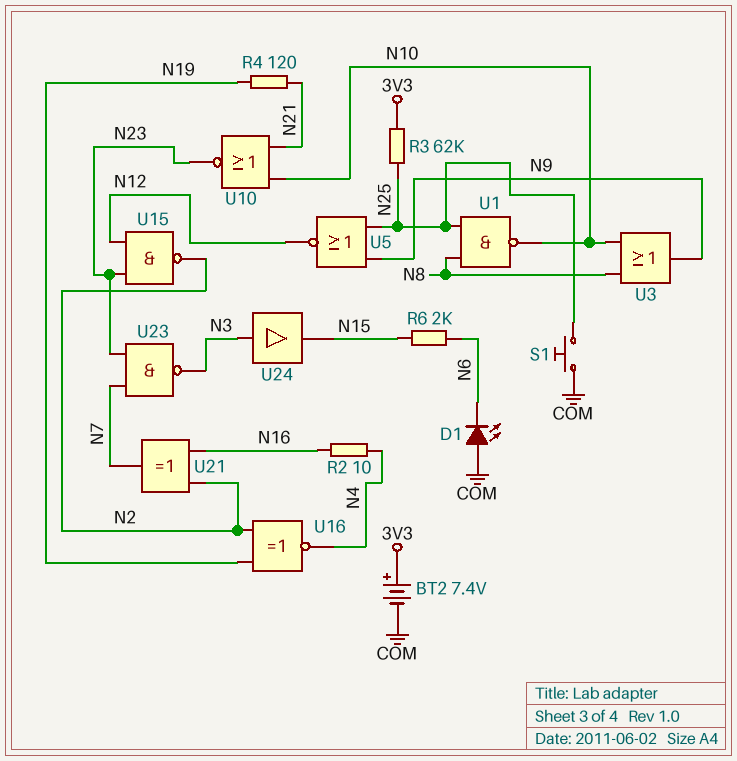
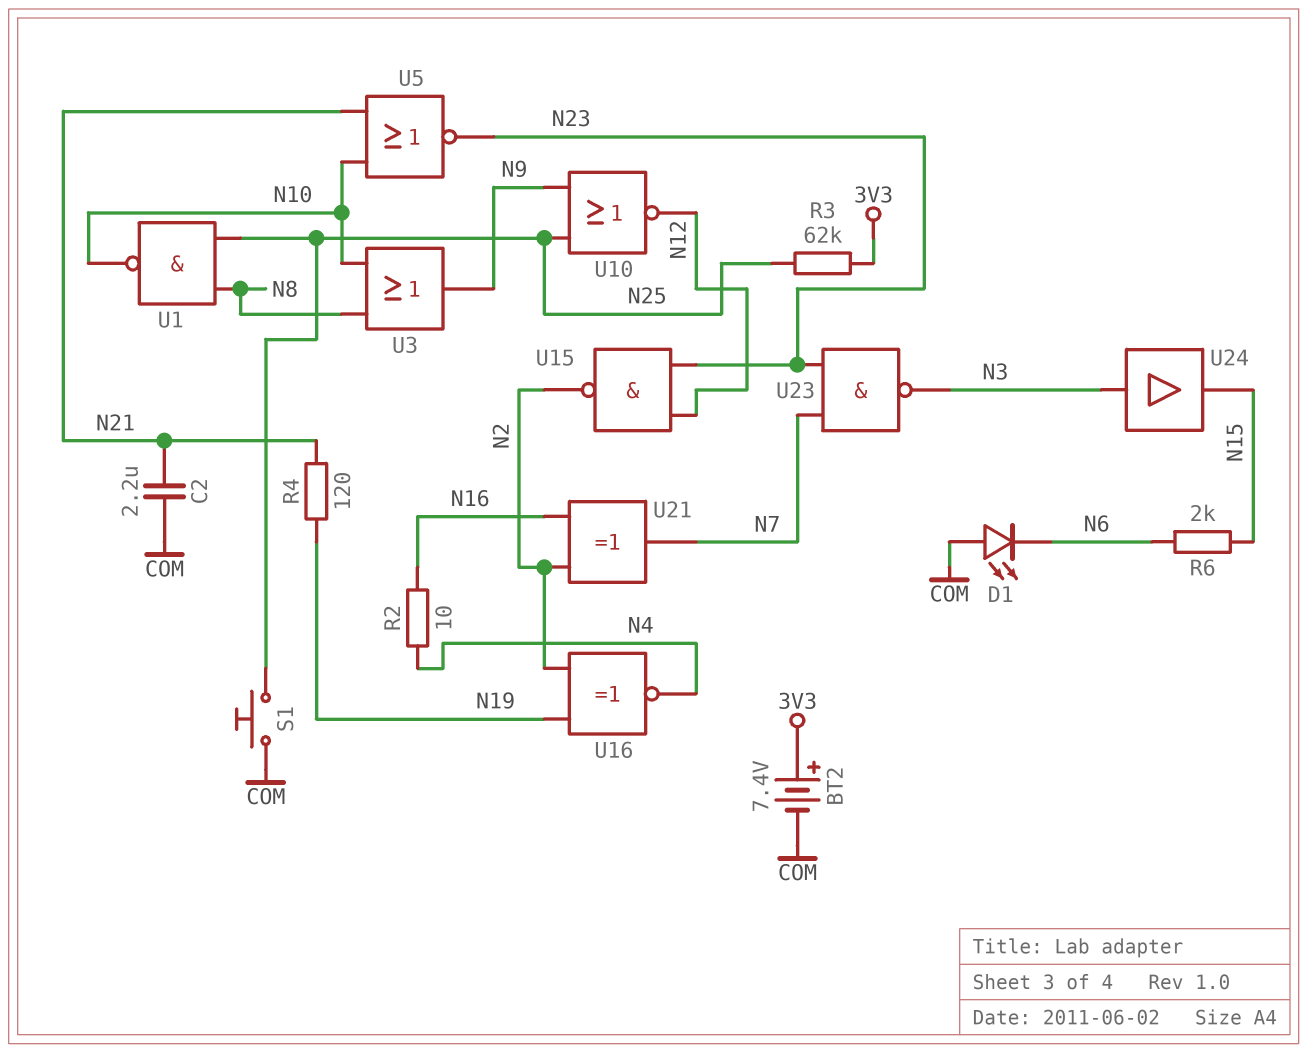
C2: none -> 2.2uF (COM, N21)
U5: NOR (in N9, in N25, out N12) -> NOR (in N10, in N21, out N23)
U10: NOR (in N10, in N21, out N23) -> NOR (in N9, in N25, out N12)

